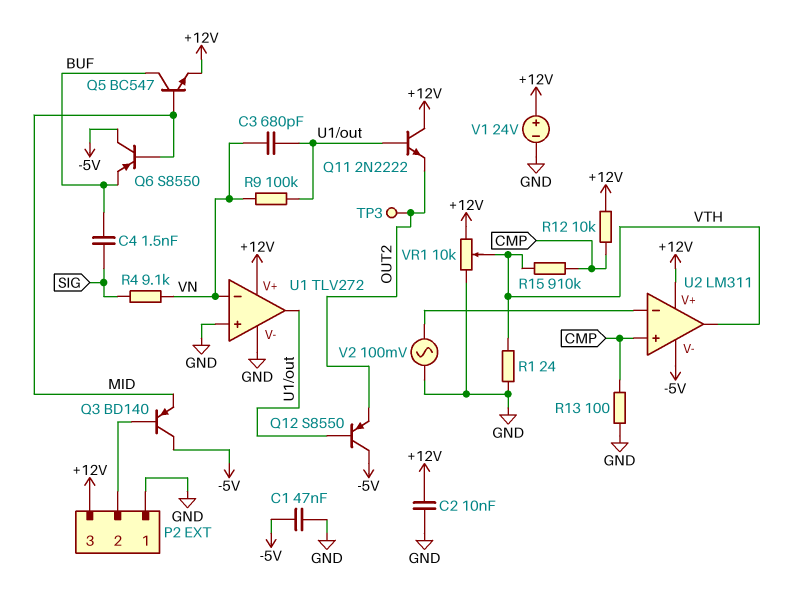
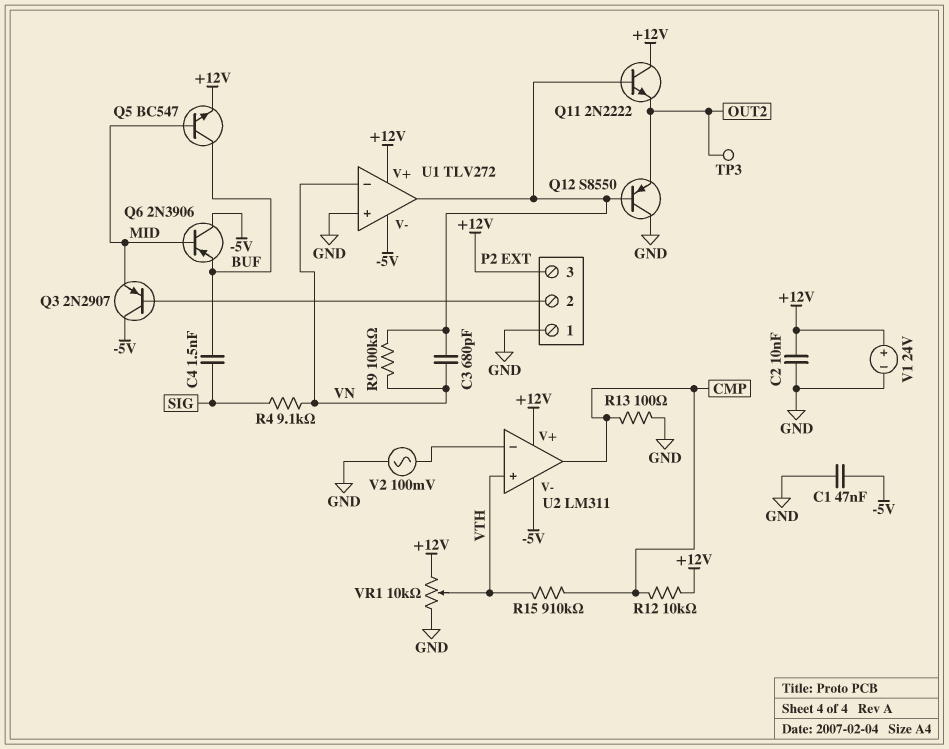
Q3: PNP BD140 (B P2/2, C -5V, E MID) -> PNP 2N2907 (B P2/2, C -5V, E MID)
Q6: PNP S8550 (B MID, C -5V, E BUF) -> PNP 2N3906 (B MID, C -5V, E BUF)
Q12: PNP S8550 (B U1/out, C -5V, E OUT2) -> PNP S8550 (B U1/out, C GND, E OUT2)
R1: 24 (GND, VTH) -> none
U1 pin V-: GND -> -5V
U2 pin in+: CMP -> VTH
U2 pin out: VTH -> CMP

